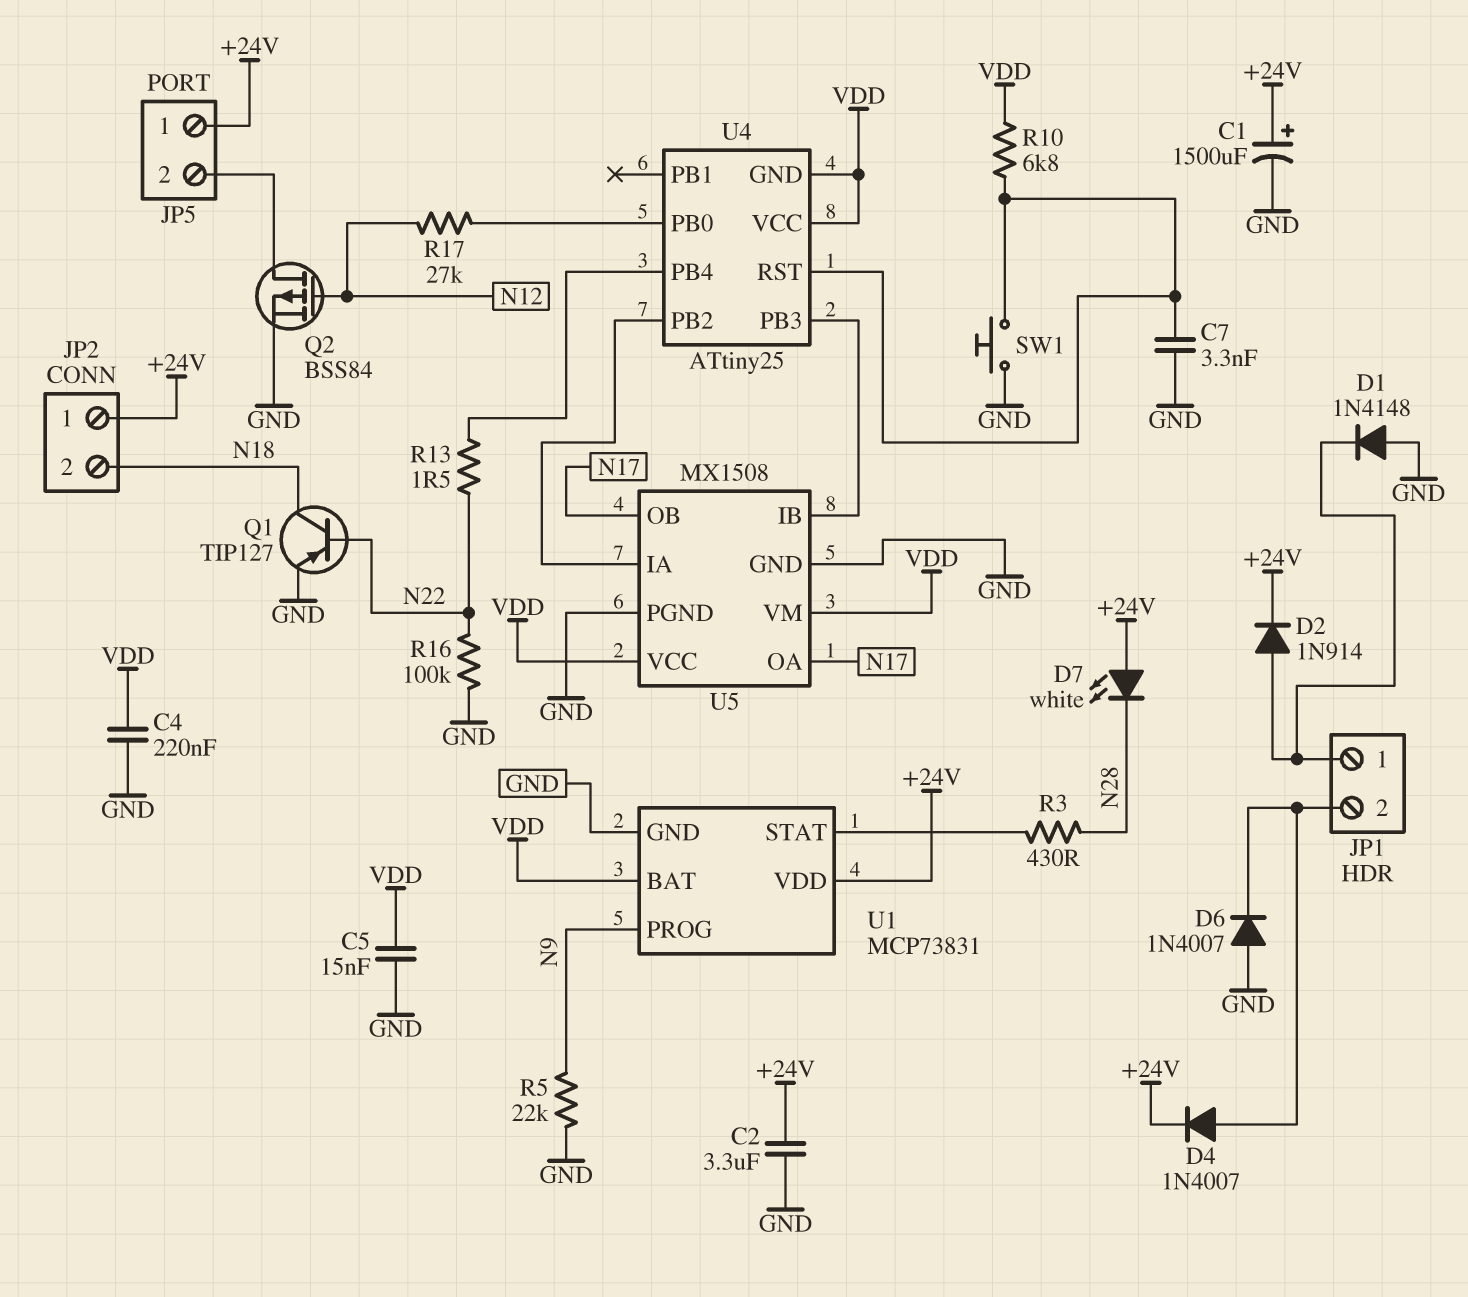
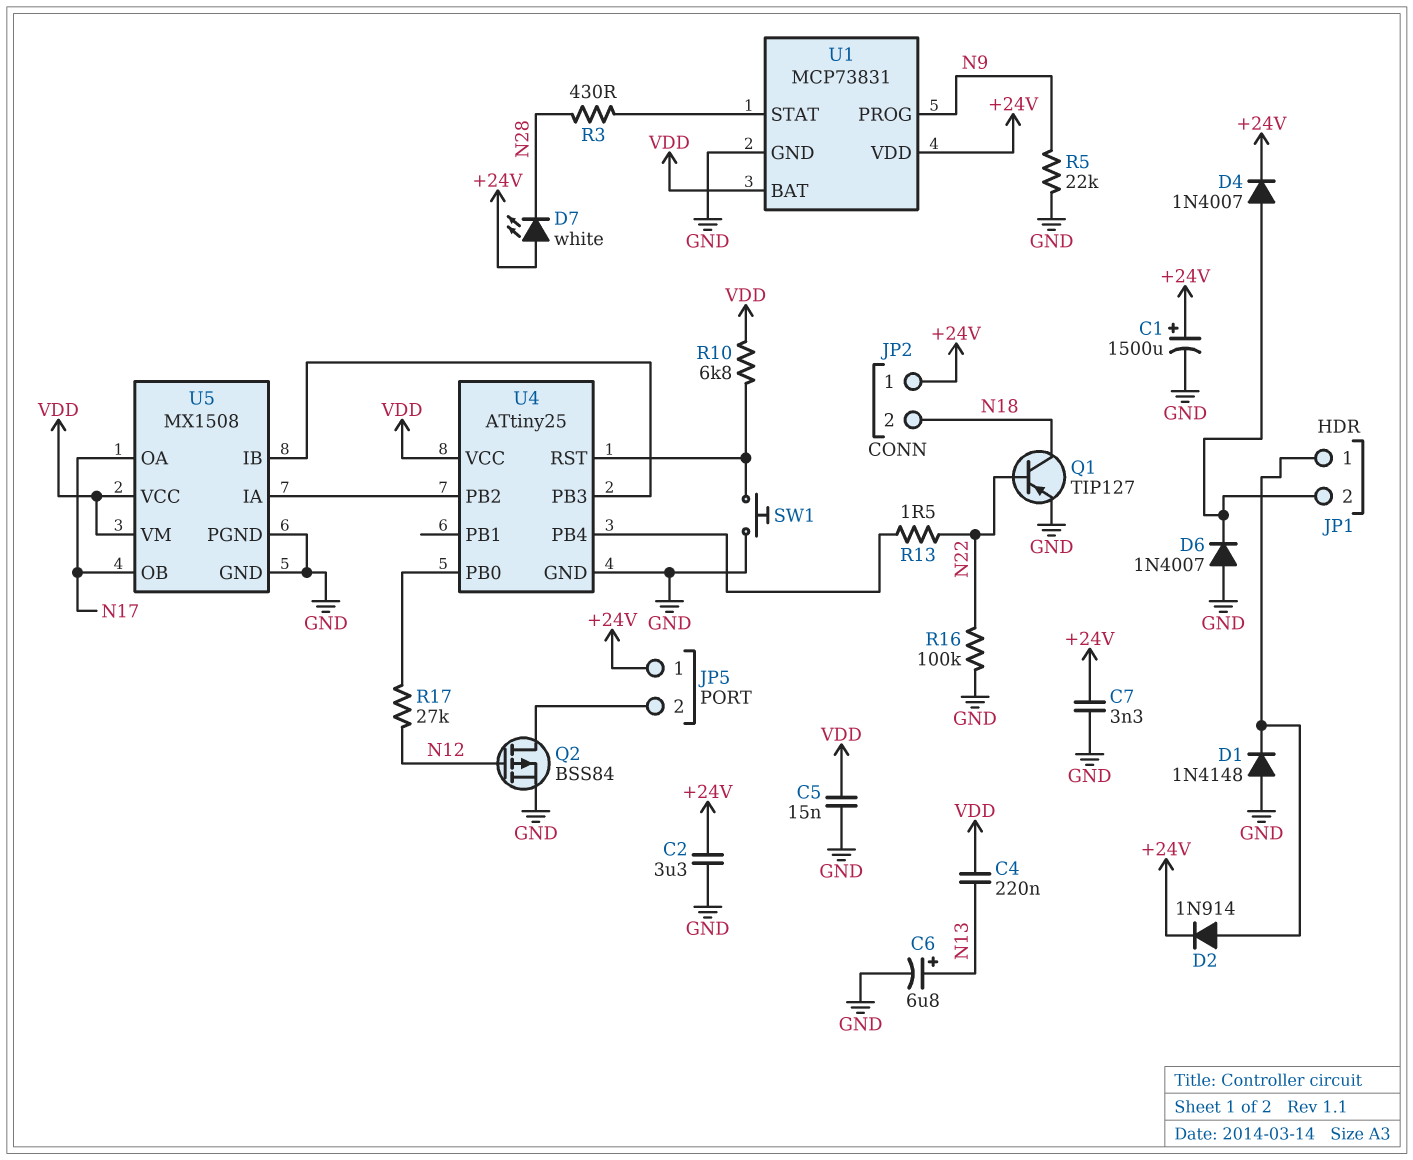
C4: 220nF (GND, VDD) -> 220nF (N13, VDD)
C6: none -> 6.8uF (plus N13, minus GND)
C7: 3.3nF (GND, U4/RST) -> 3.3nF (+24V, GND)
U4 pin GND: VDD -> GND

